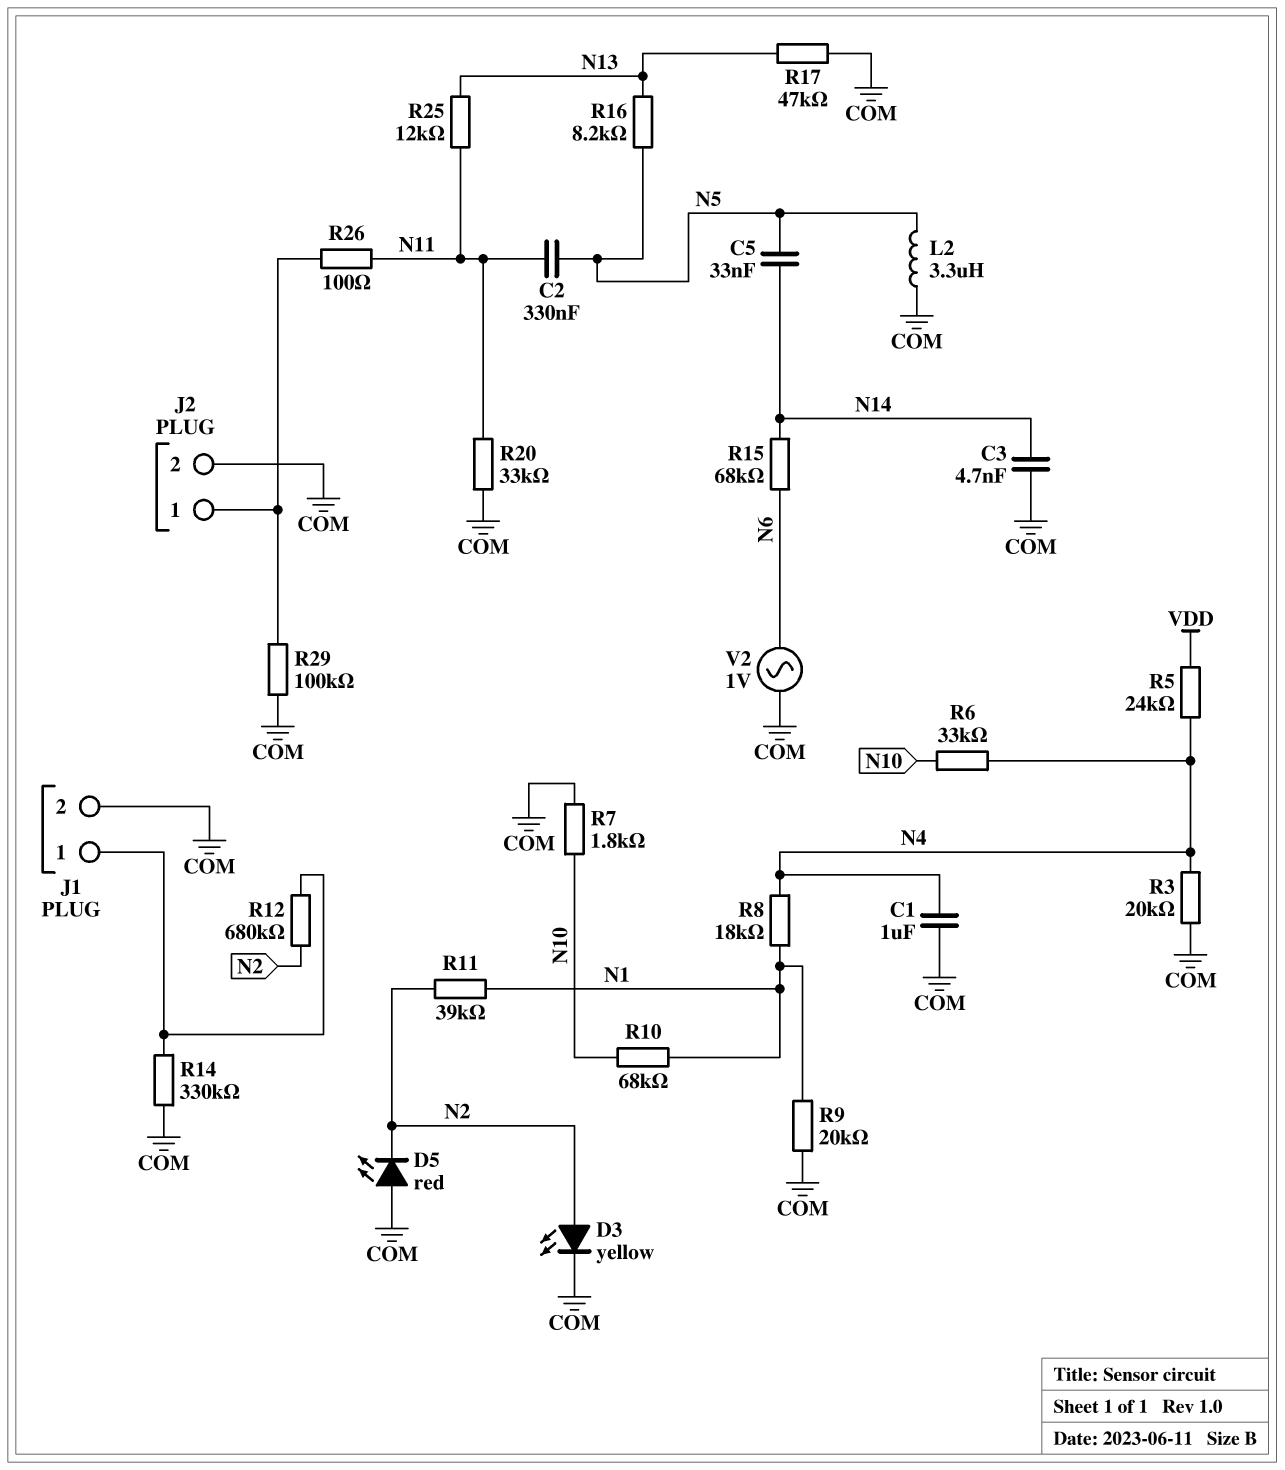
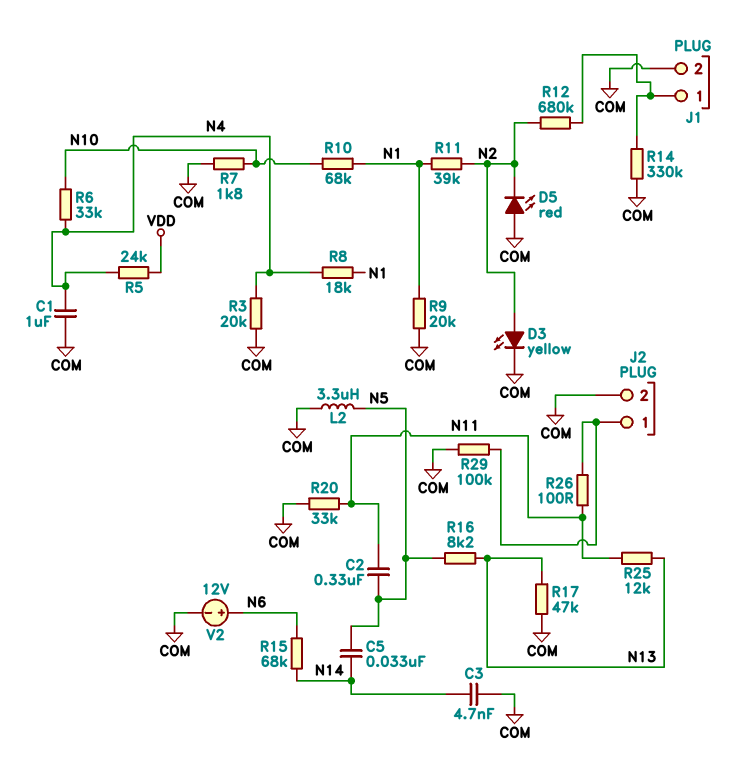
V2: AC 1V (COM, N6) -> 12V (plus N6, minus COM)

